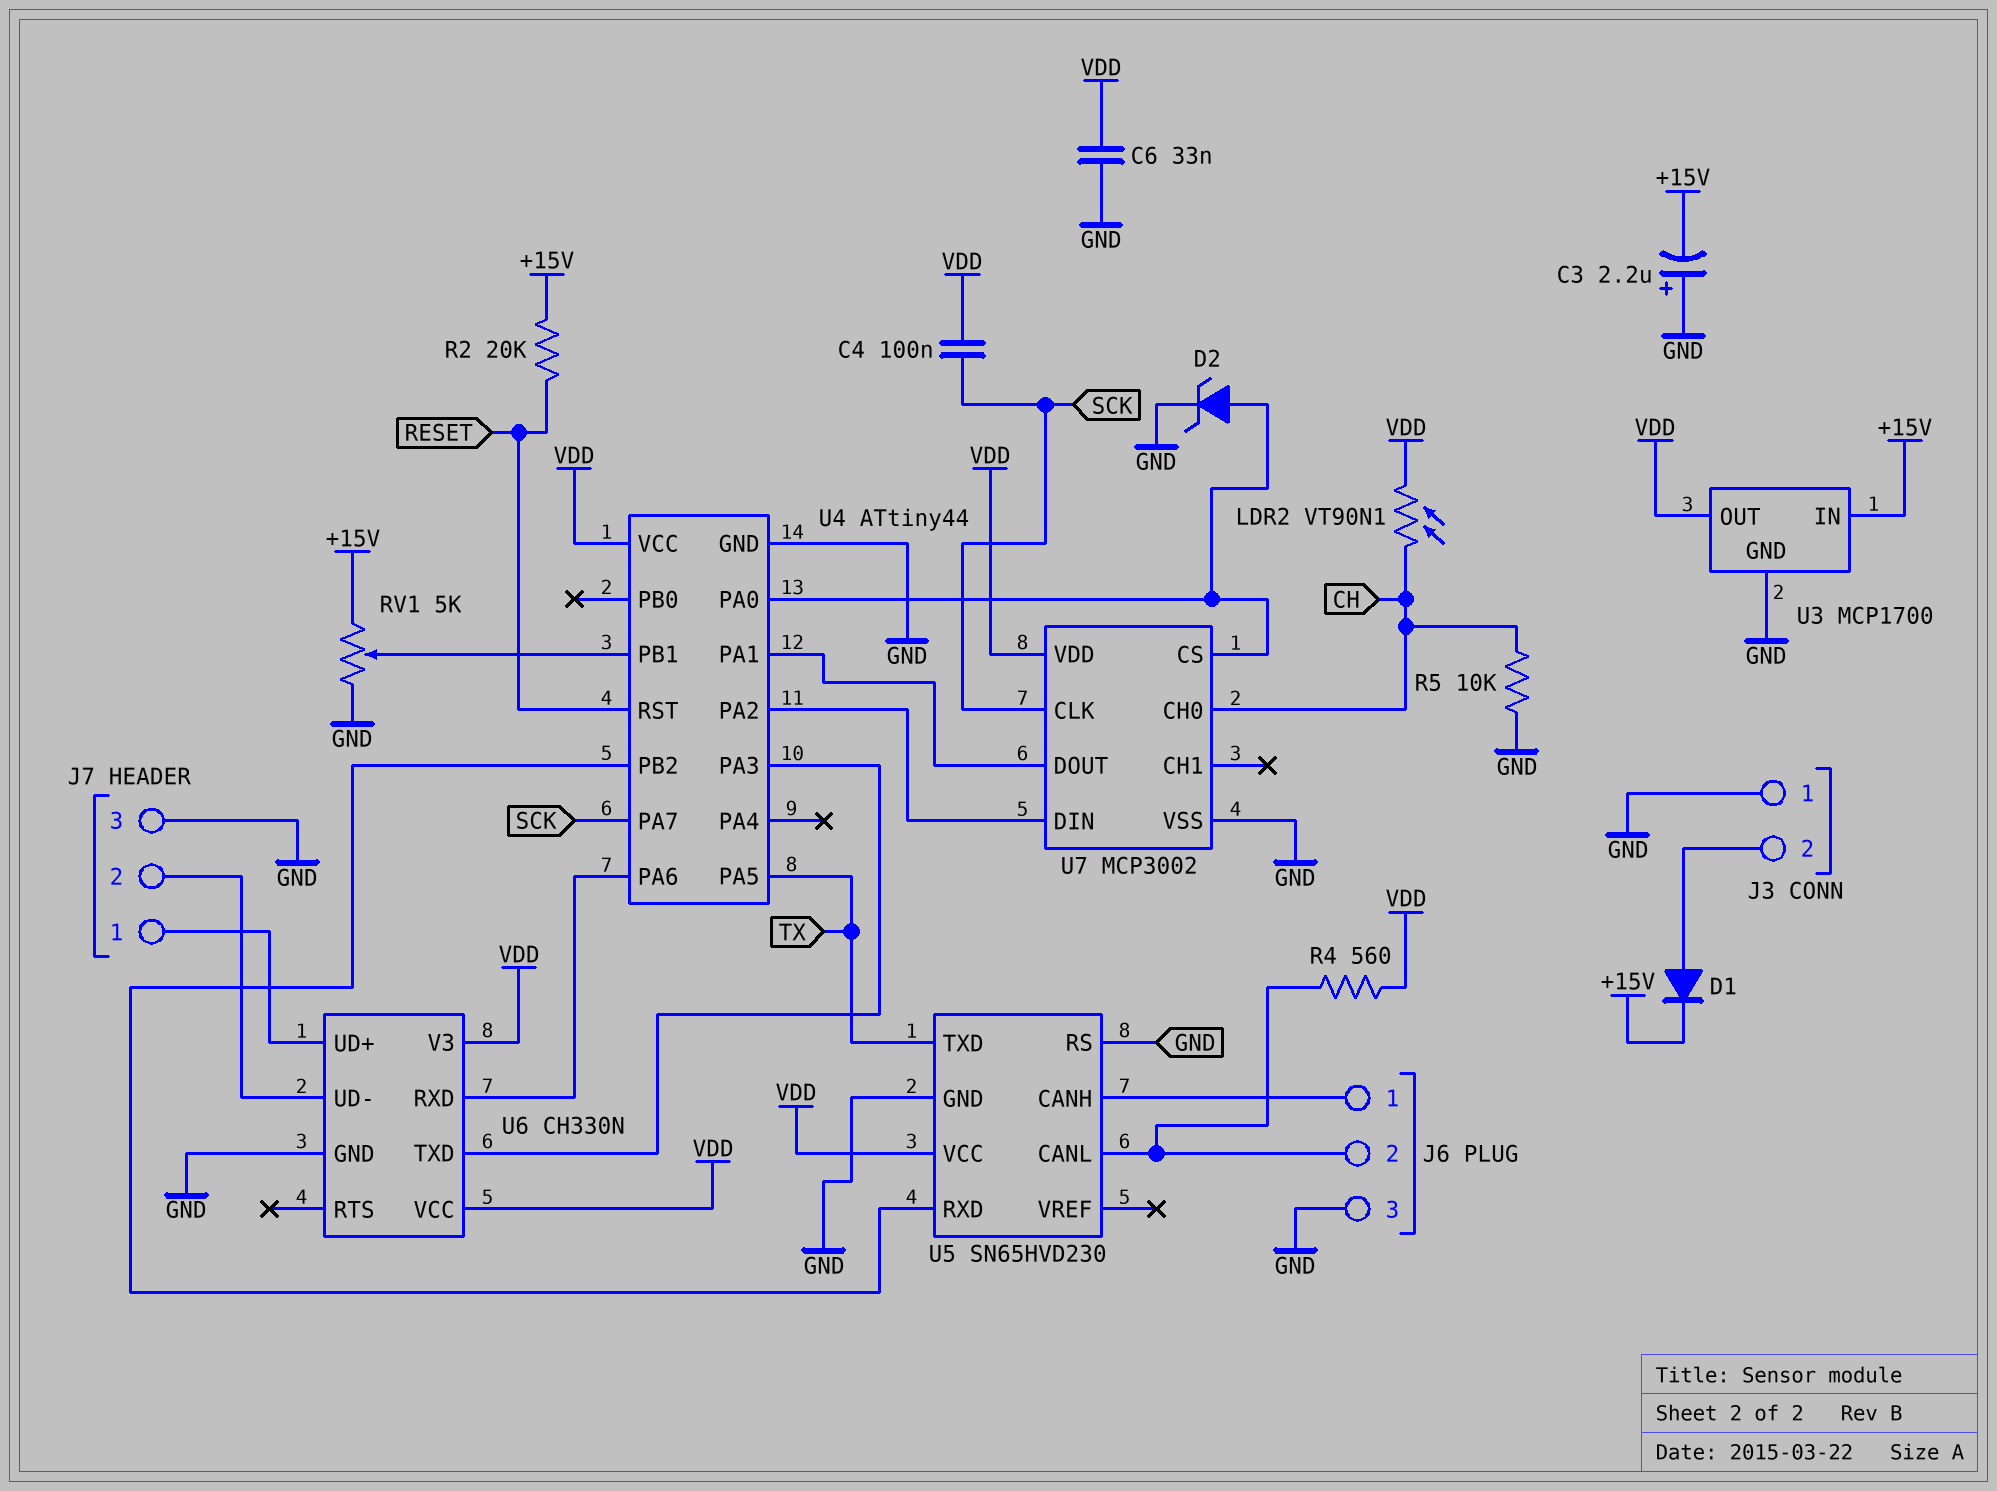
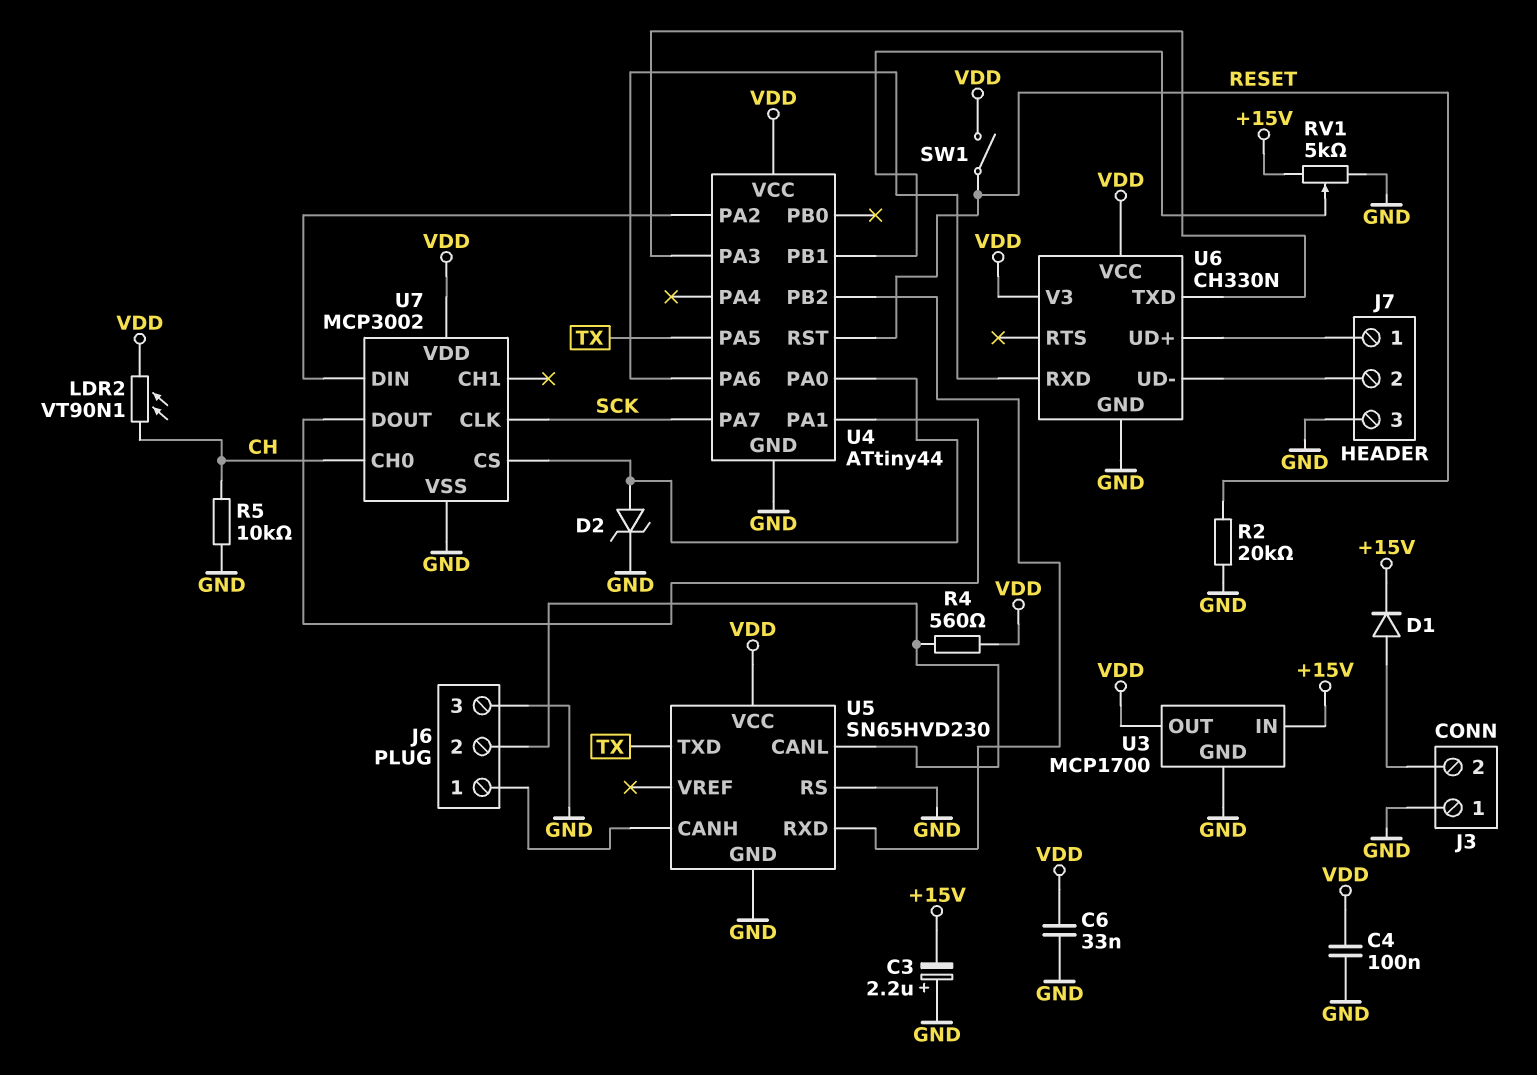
C4: 100nF (SCK, VDD) -> 100nF (GND, VDD)
R2: 20k (+15V, RESET) -> 20k (GND, RESET)
SW1: none -> switch (RESET, VDD)

